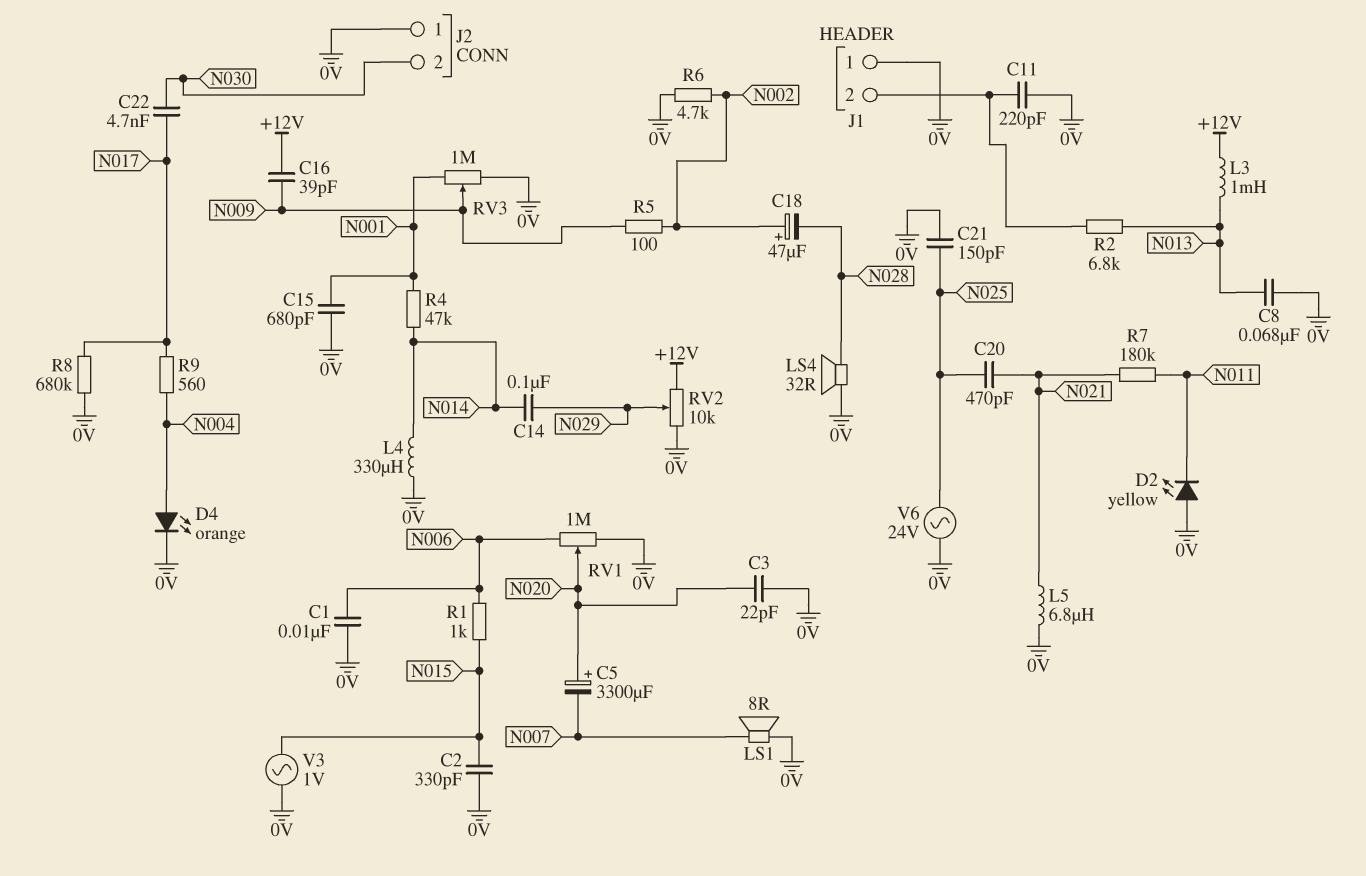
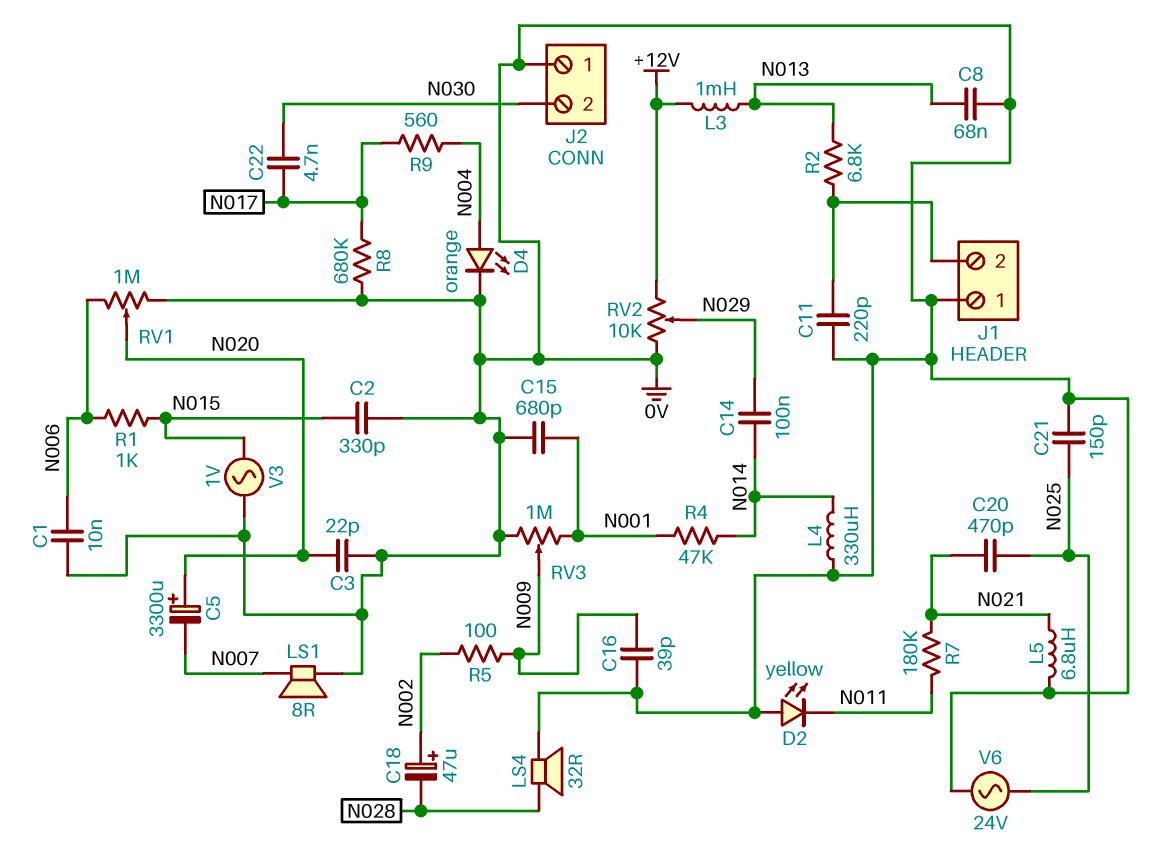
C16: 39pF (+12V, N009) -> 39pF (0V, N009)
R6: 4.7k (0V, N002) -> none

